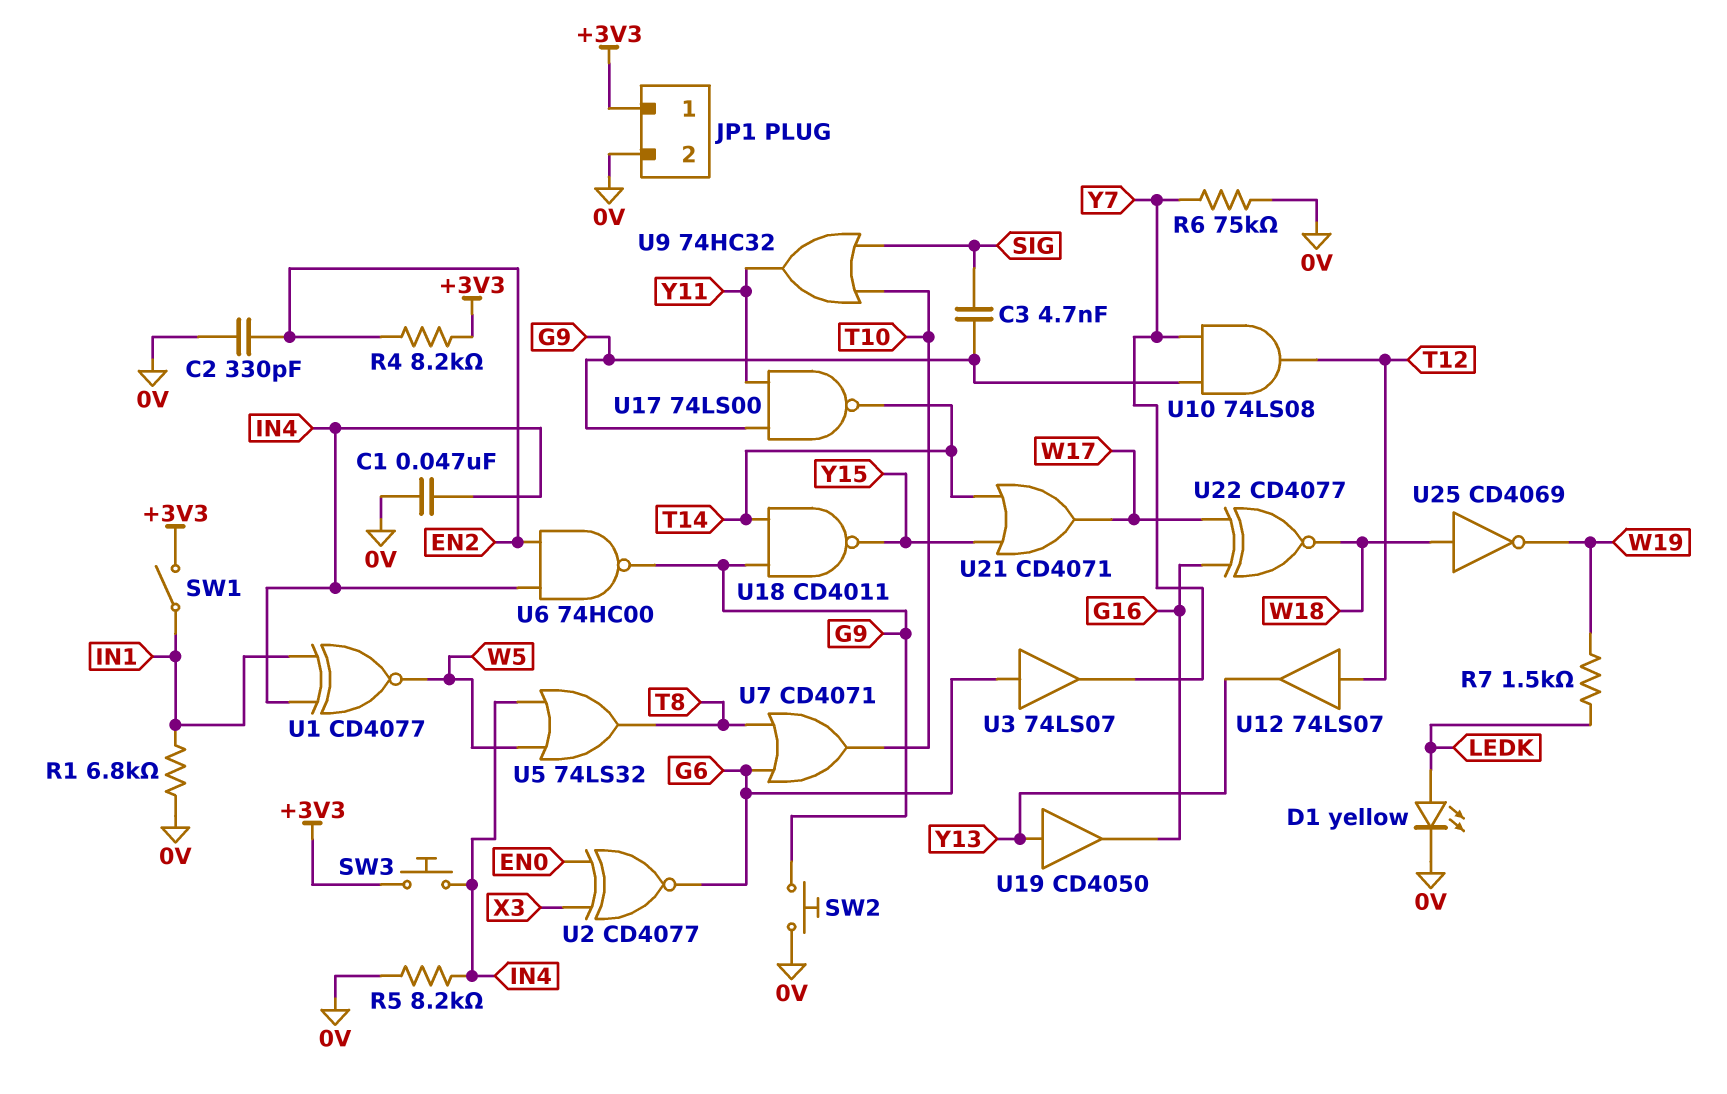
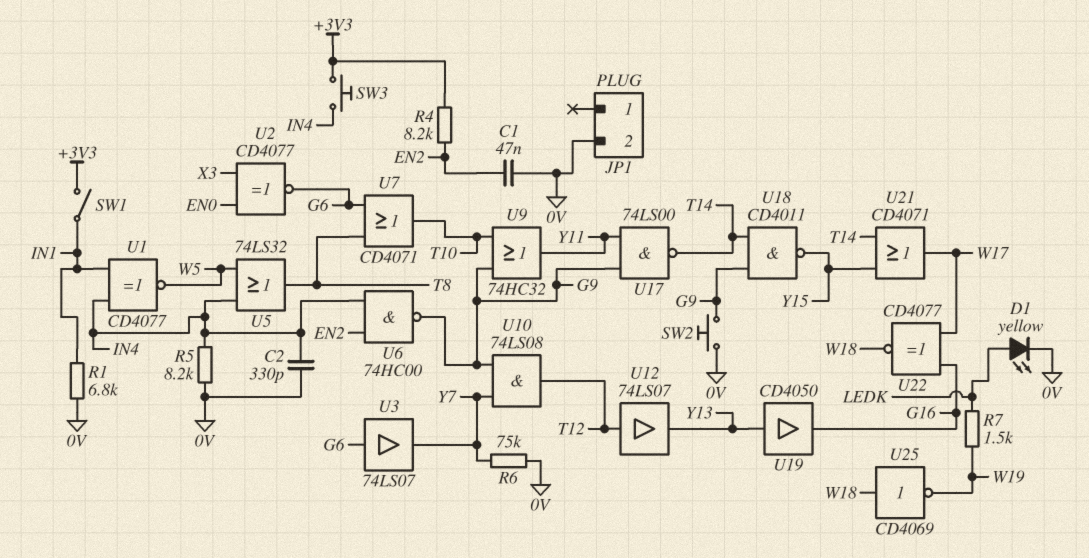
C1: 47nF (0V, IN4) -> 47nF (0V, EN2)
C2: 330pF (0V, EN2) -> 330pF (0V, IN4)
C3: 4.7nF (G9, SIG) -> none
JP1 pin 1: +3V3 -> none
U9: OR 74HC32 (in SIG, in T10, out Y11) -> OR 74HC32 (in G9, in T10, out Y11)

